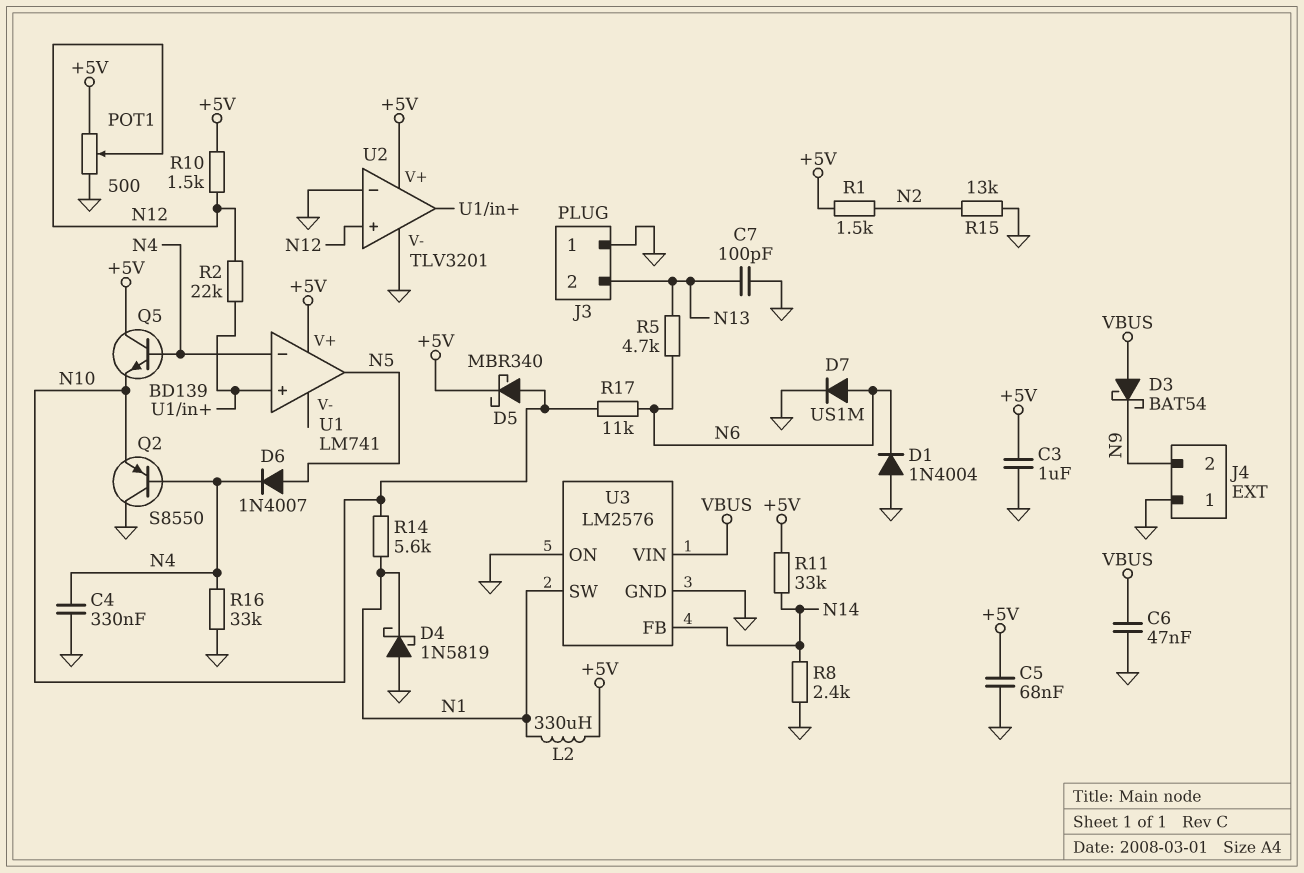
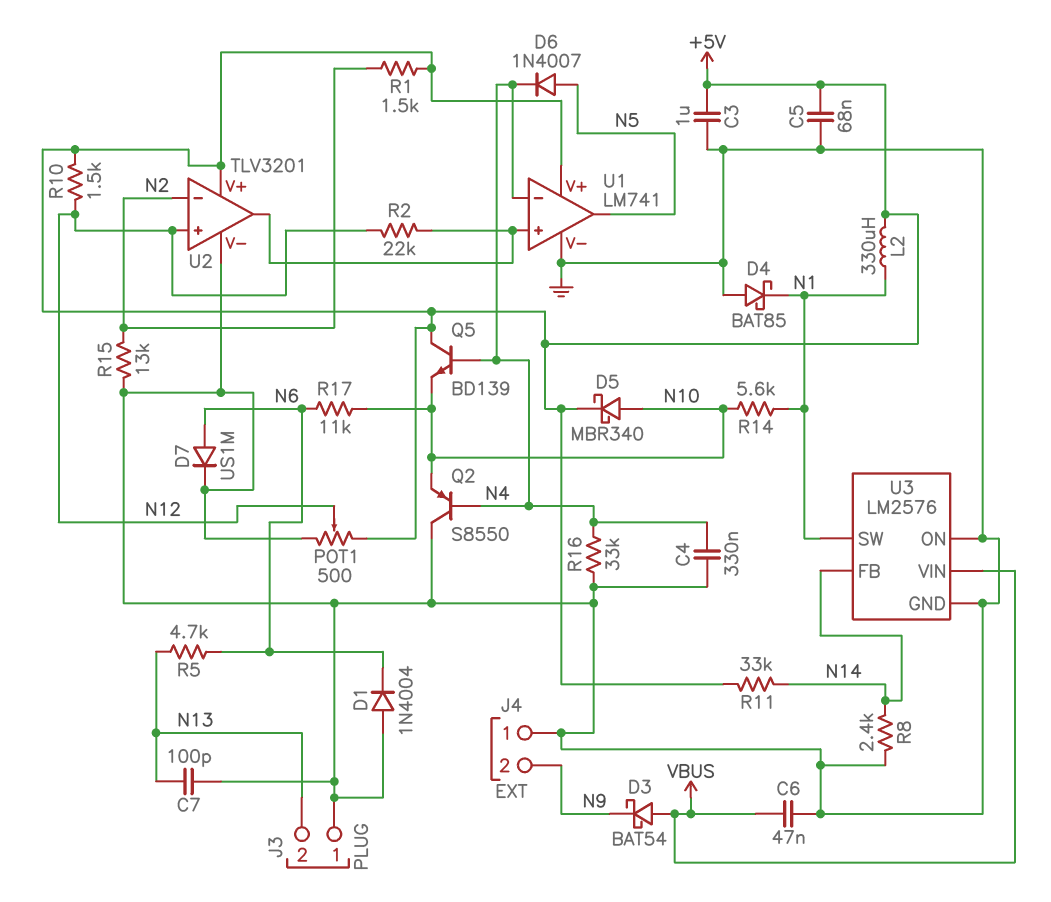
D4: schottky 1N5819 (A GND, K N1) -> schottky BAT85 (A GND, K N1)
U1 pin V-: none -> GND
U2 pin in-: GND -> N2

